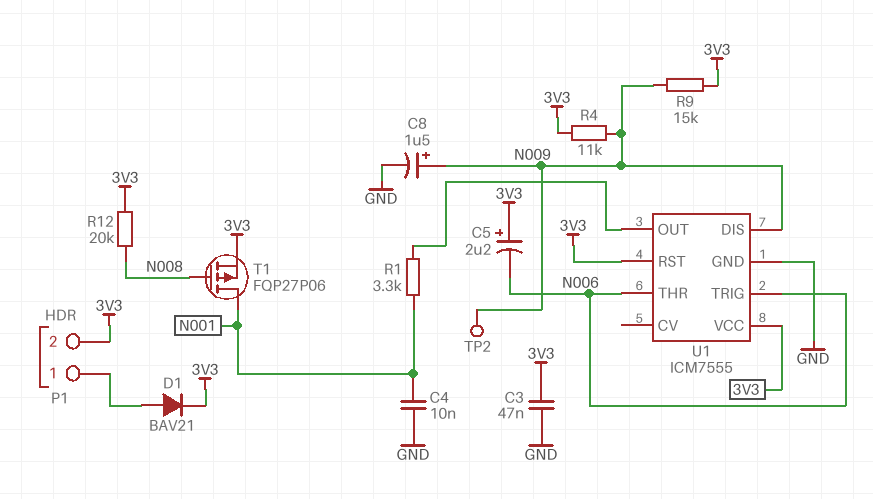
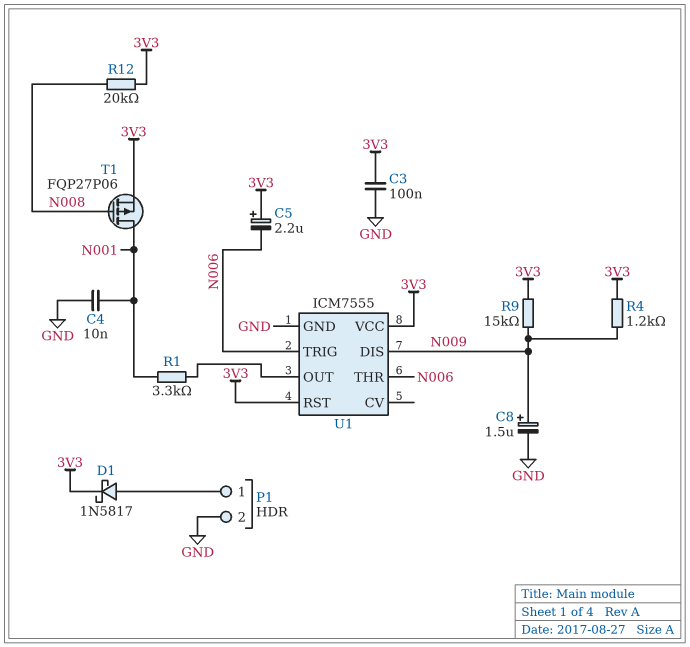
C3: 47nF (3V3, GND) -> 100nF (3V3, GND)
D1: diode BAV21 (A P1/1, K 3V3) -> schottky 1N5817 (A P1/1, K 3V3)
P1 pin 2: 3V3 -> GND
R4: 11k (3V3, N009) -> 1.2k (3V3, N009)
TP2: test point (N009) -> none

